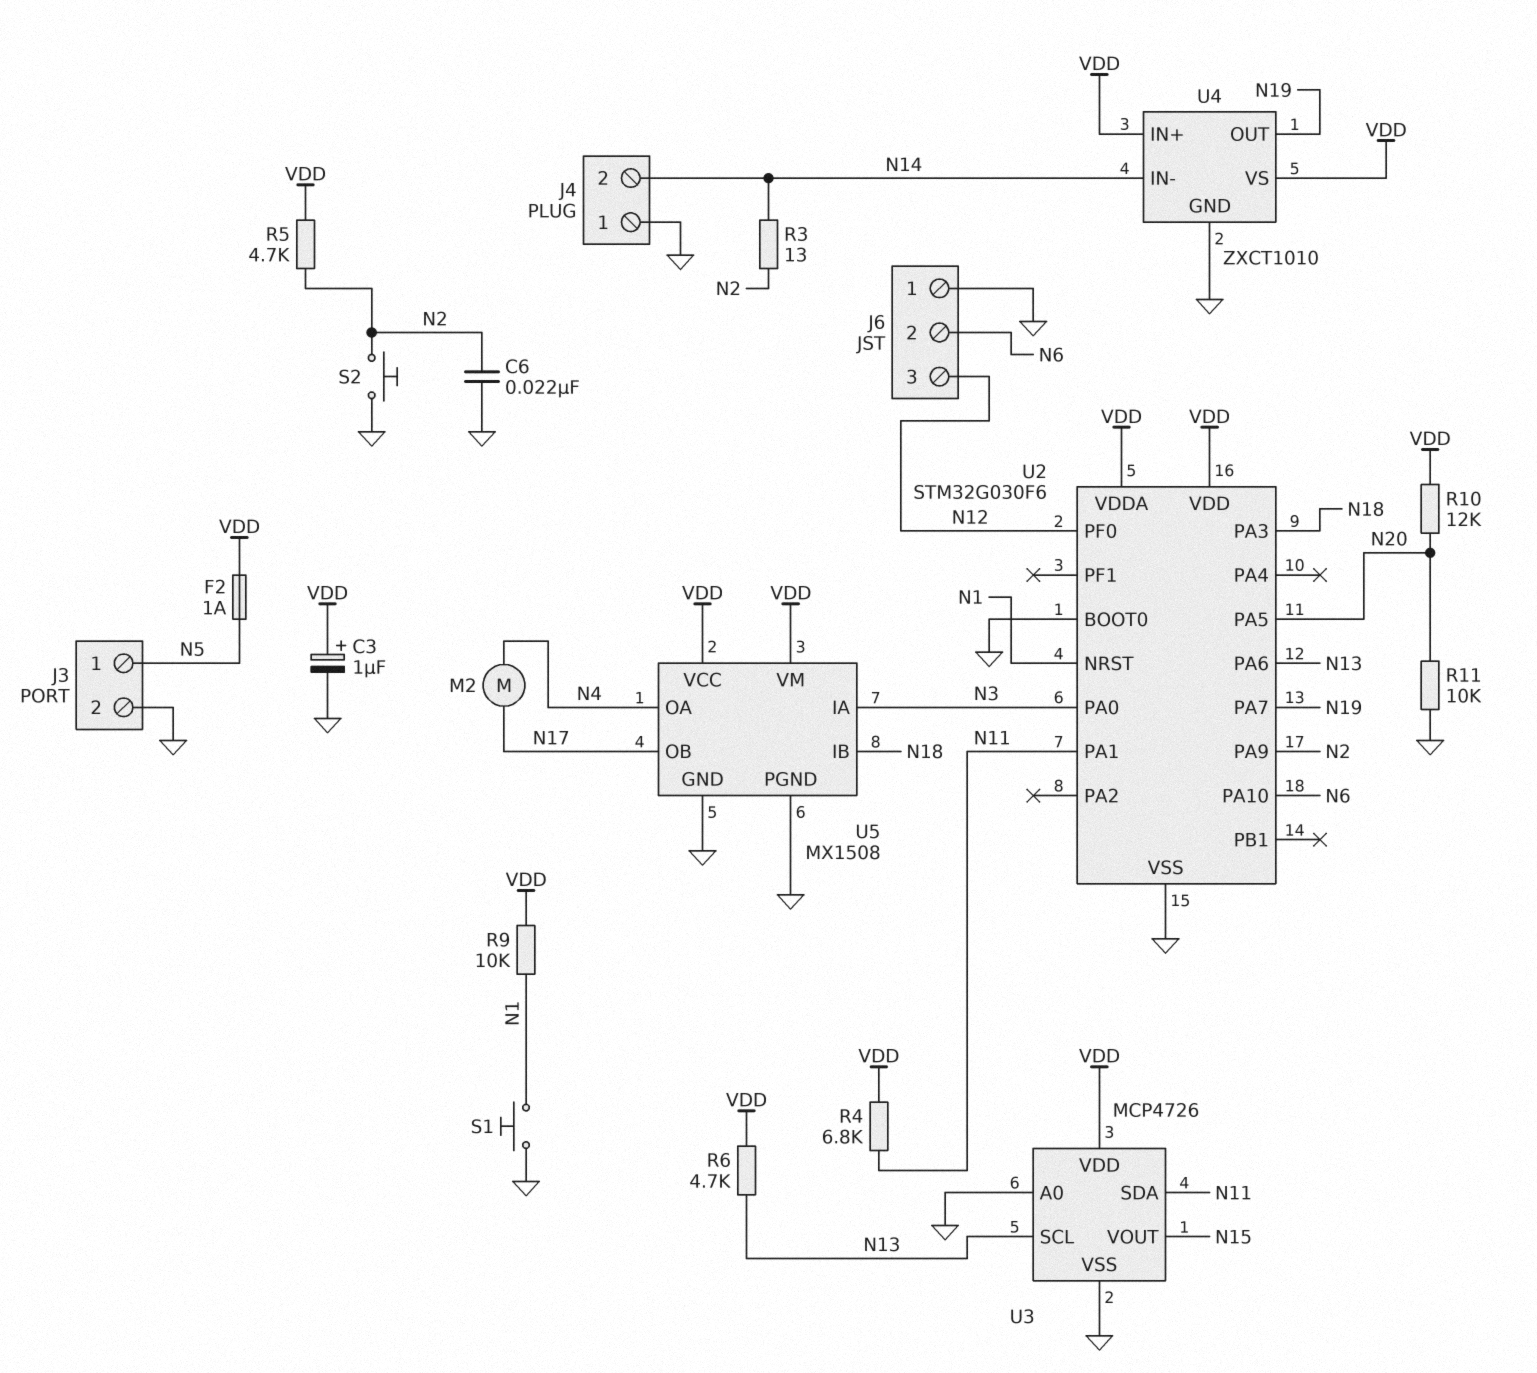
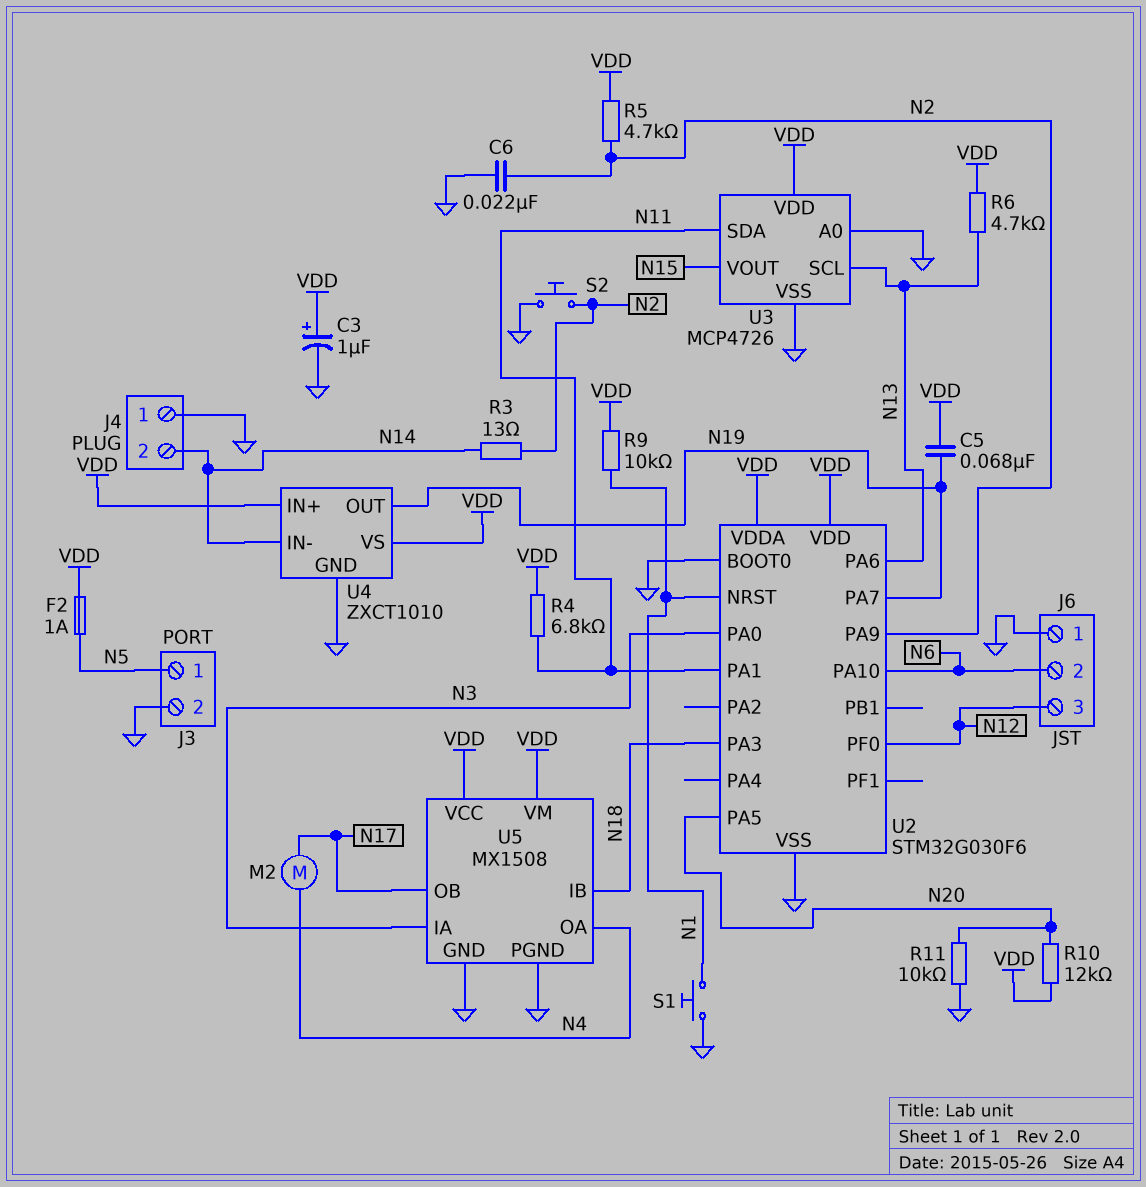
C5: none -> 68nF (N19, VDD)

